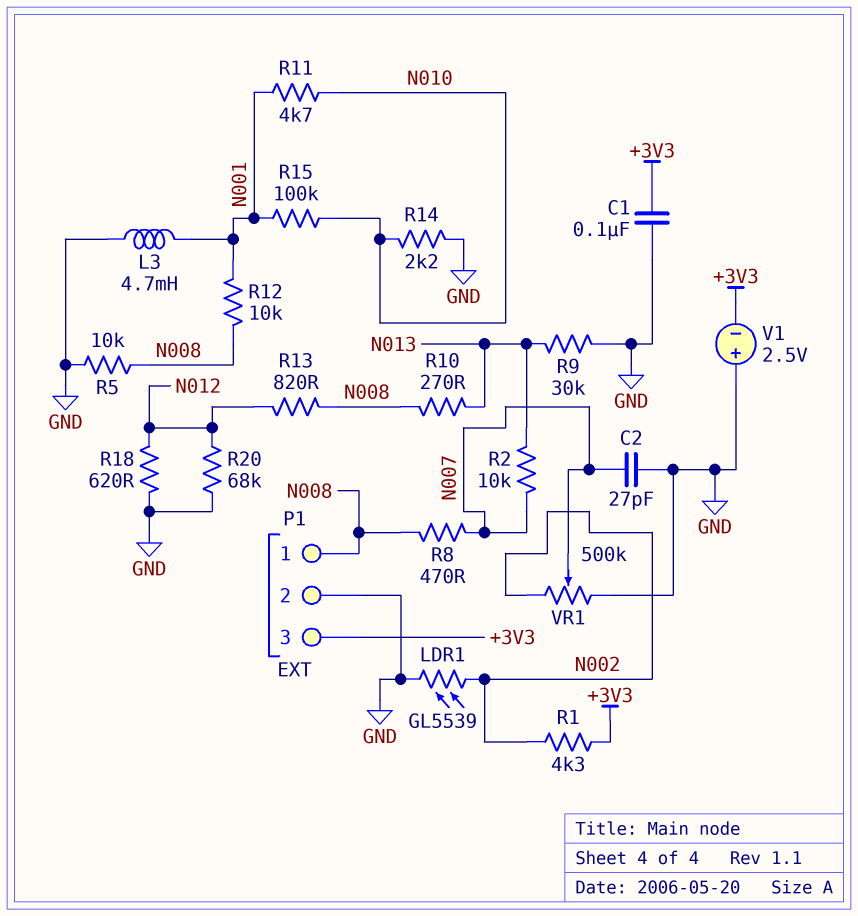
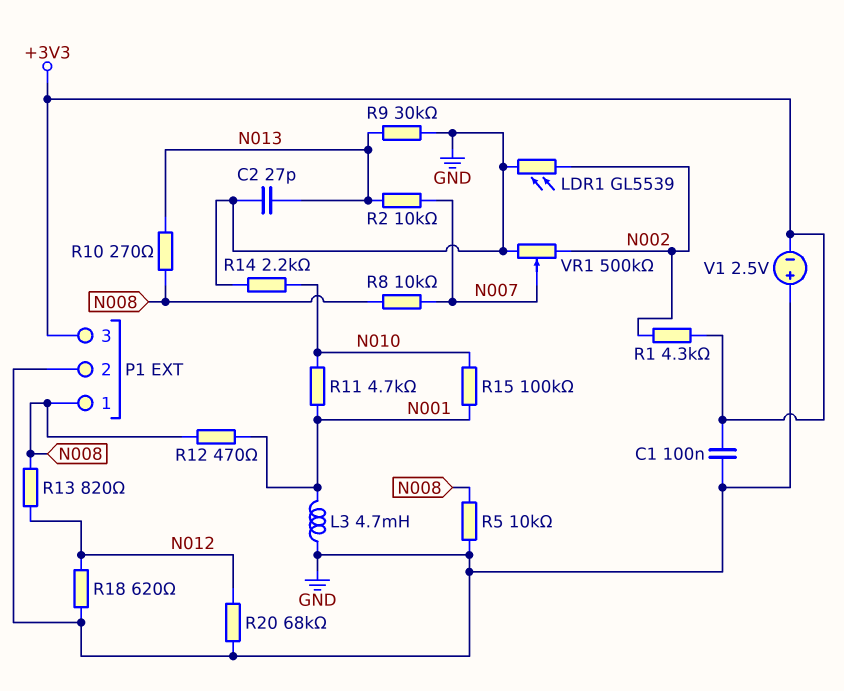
C2: 27pF (GND, N007) -> 27pF (GND, N013)
R8: 470 (N007, N008) -> 10k (N007, N008)
R12: 10k (N001, N008) -> 470 (N001, N008)

